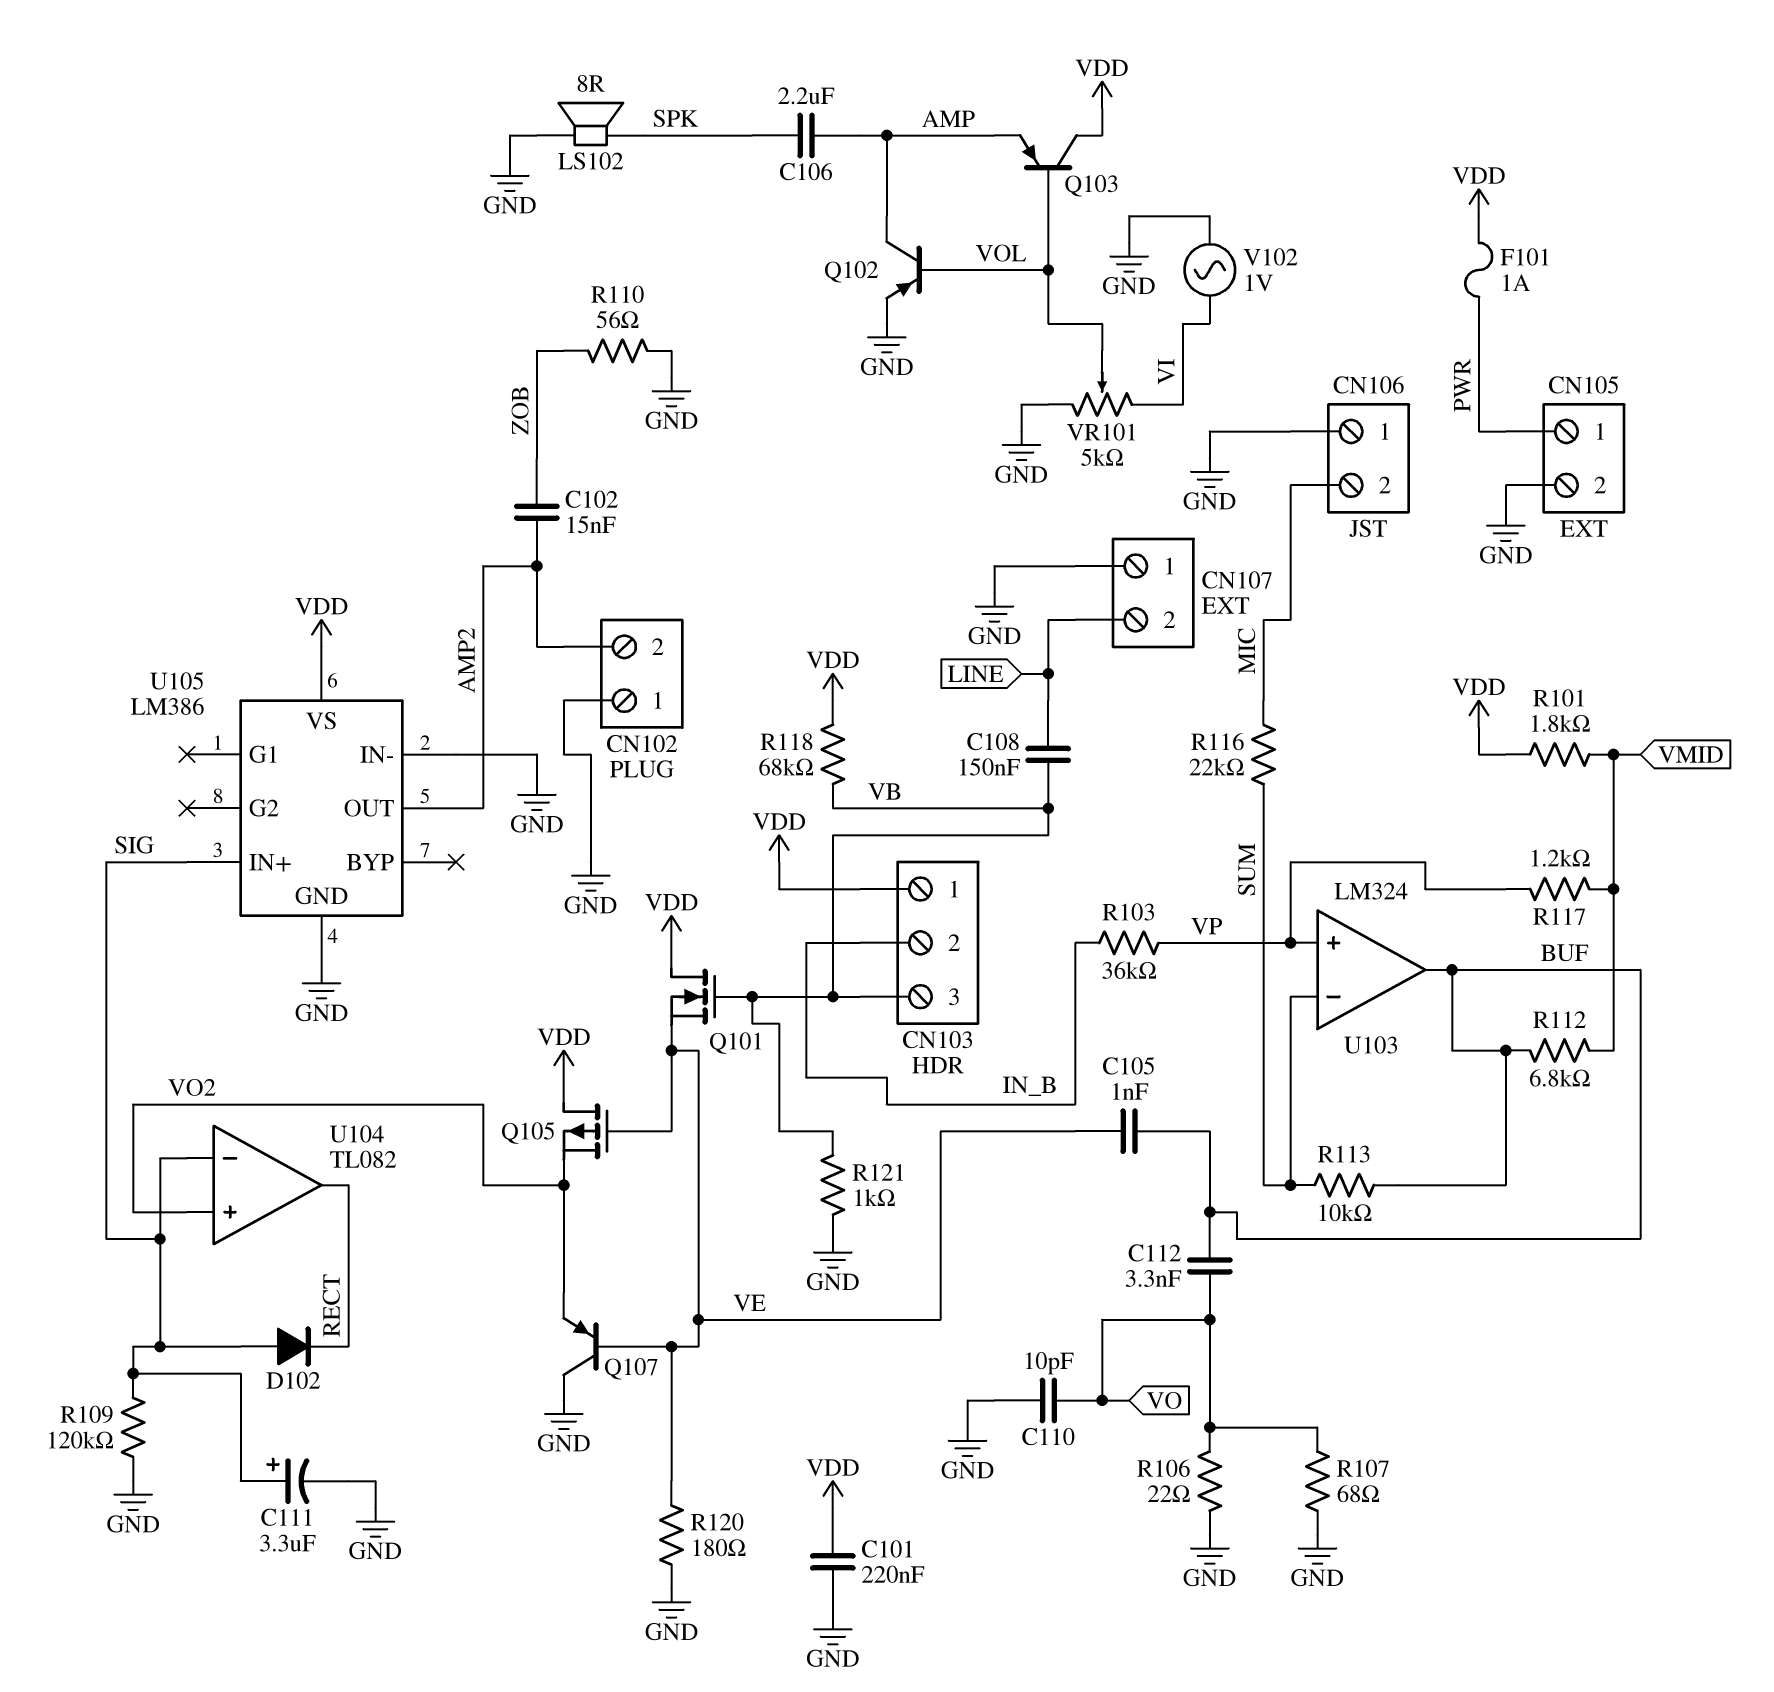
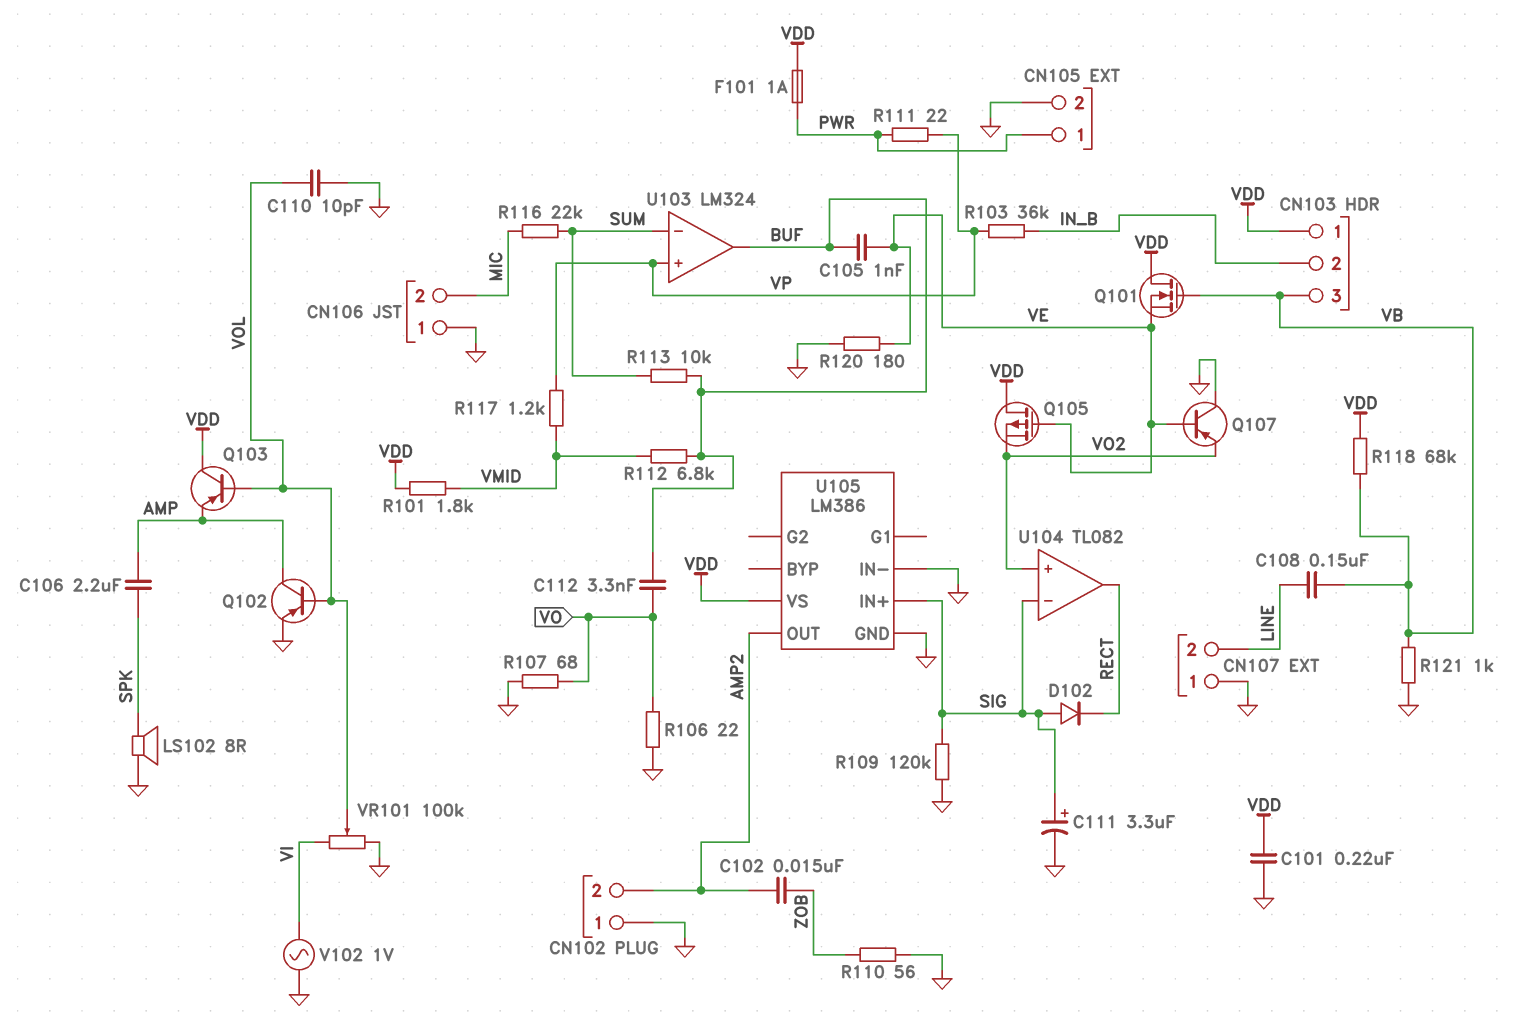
C110: 10pF (GND, VO) -> 10pF (GND, VOL)
R111: none -> 22 (PWR, VP)
VR101: 5k (GND, VI, wiper VOL) -> 100k (GND, VI, wiper VOL)

